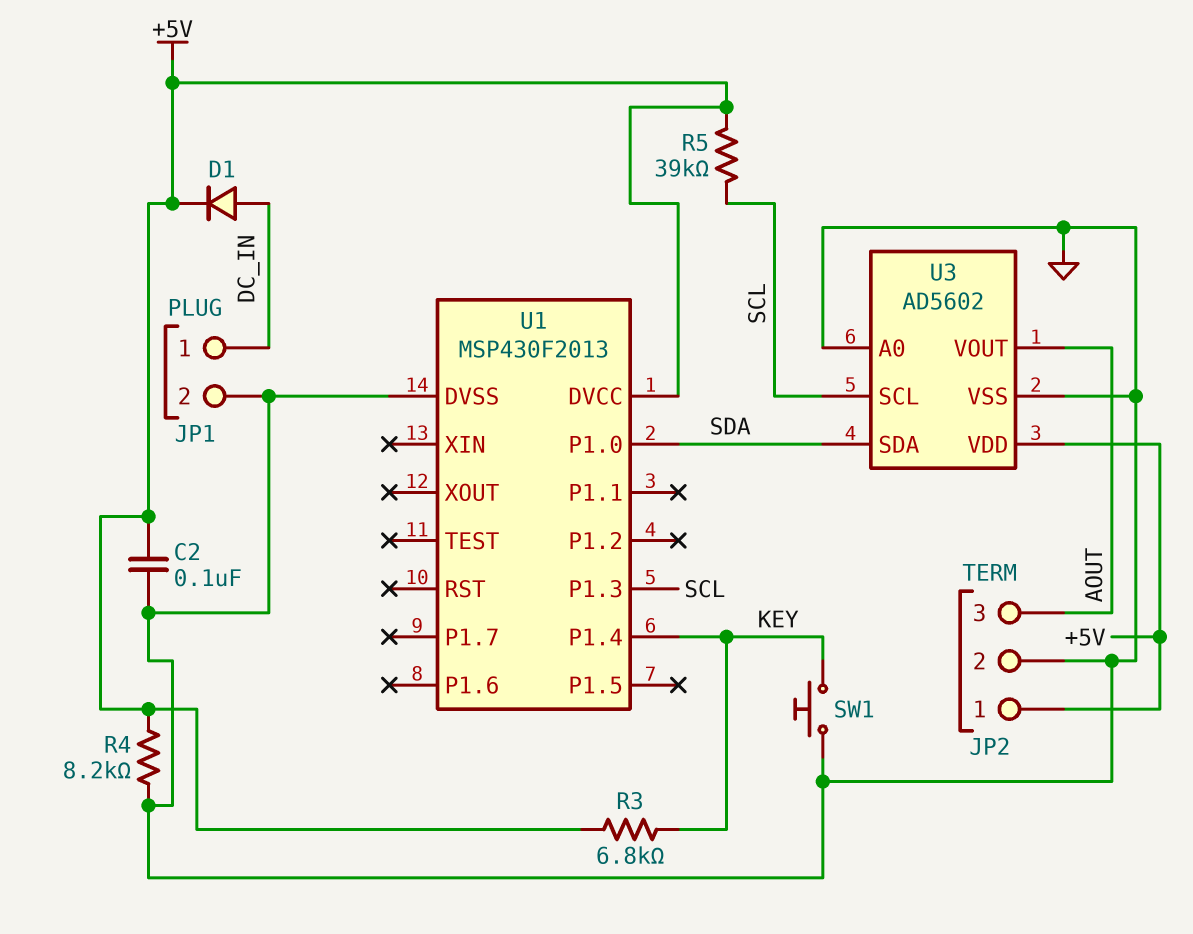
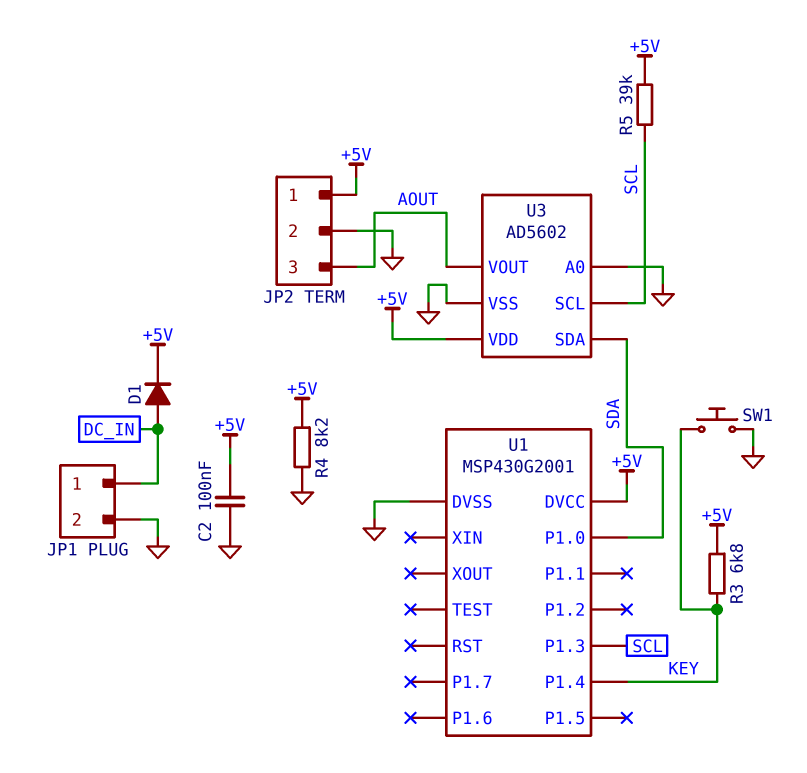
U1: MSP430F2013 -> MSP430G2001

